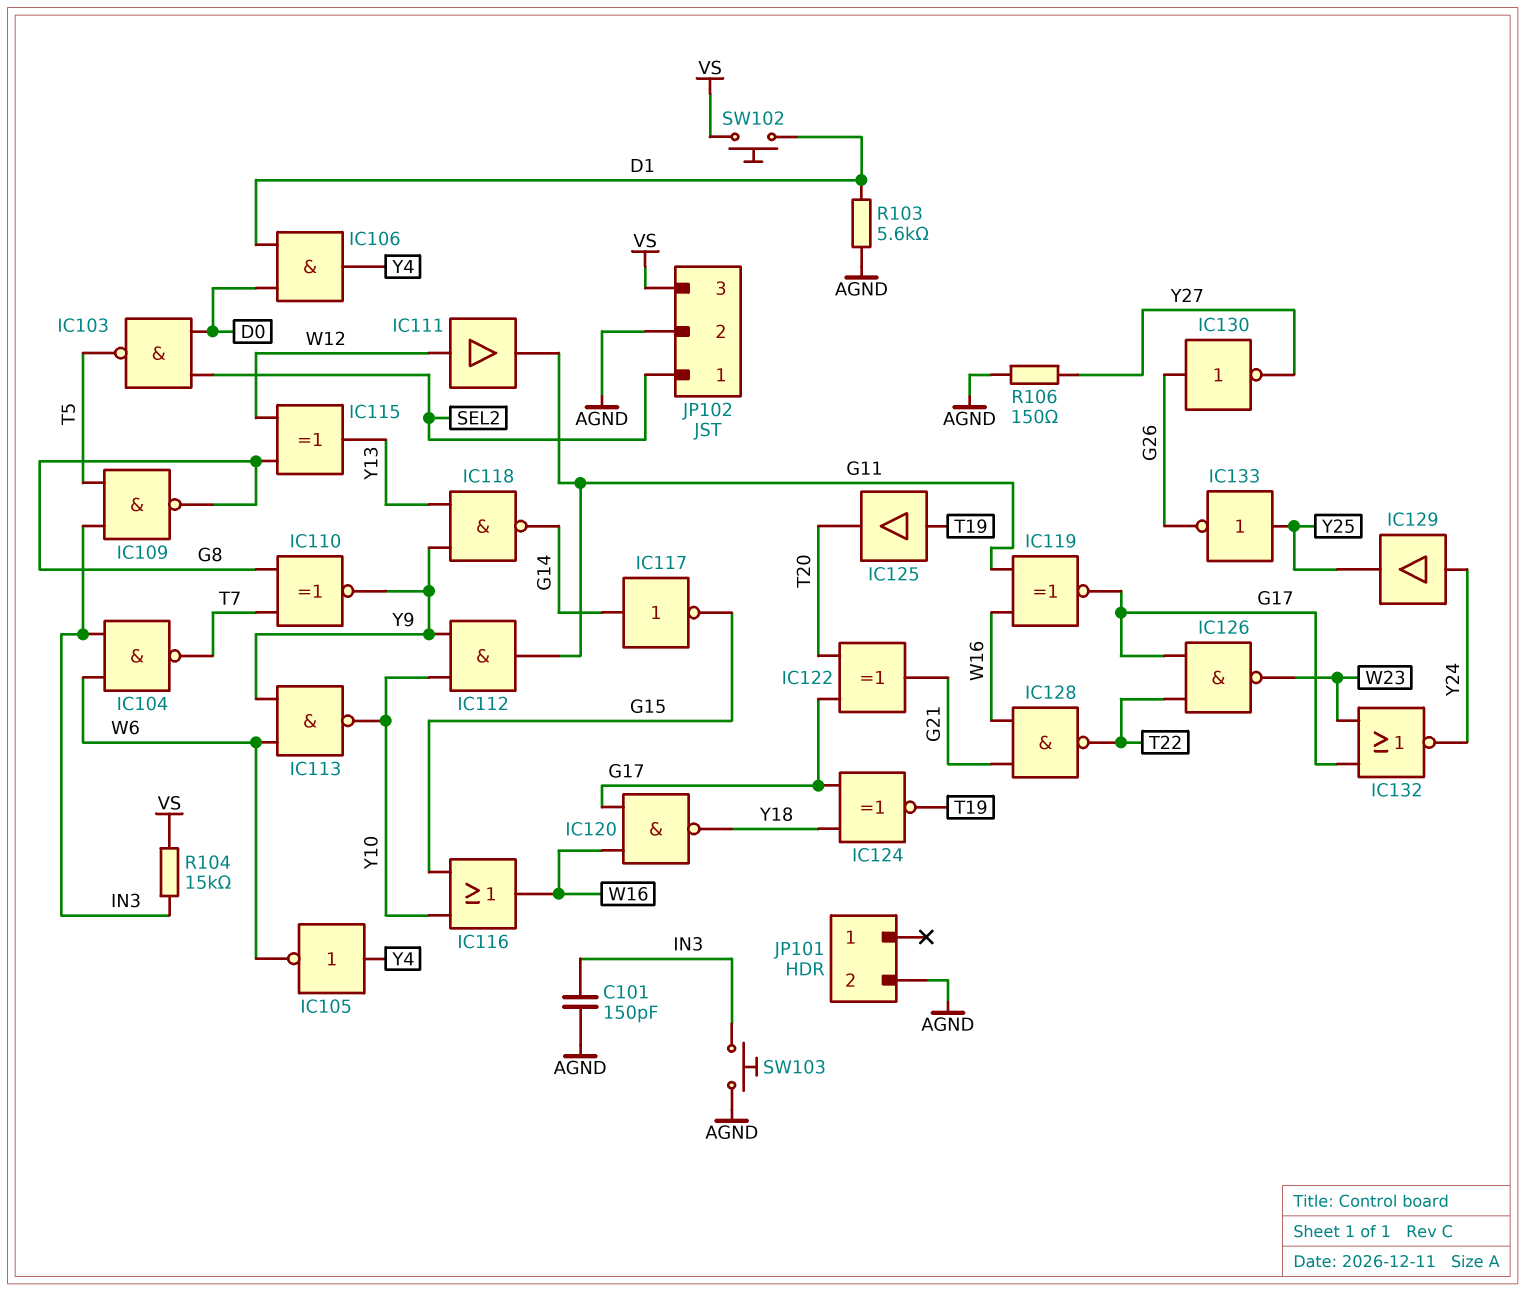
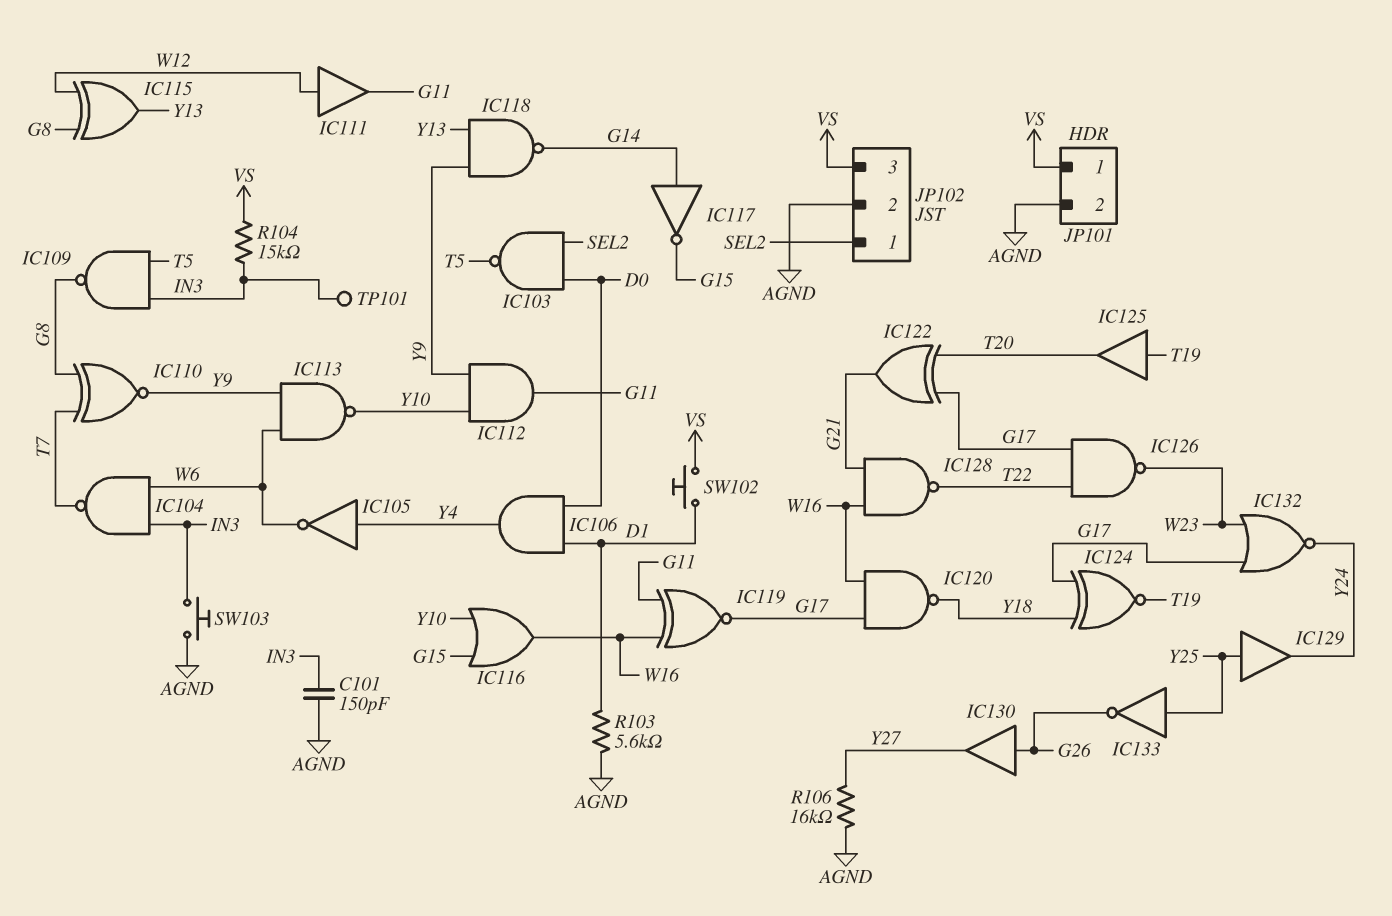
IC129: buffer (in Y24, out Y25) -> buffer (in Y25, out Y24)
IC130: NOT (in G26, out Y27) -> buffer (in G26, out Y27)
JP101 pin 1: none -> VS
R106: 150 (AGND, Y27) -> 16k (AGND, Y27)
TP101: none -> test point (IN3)

